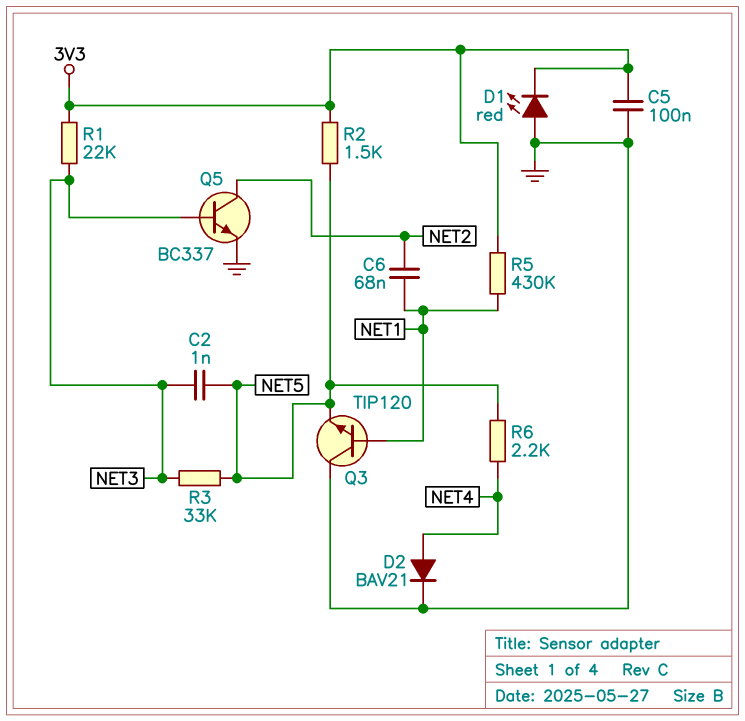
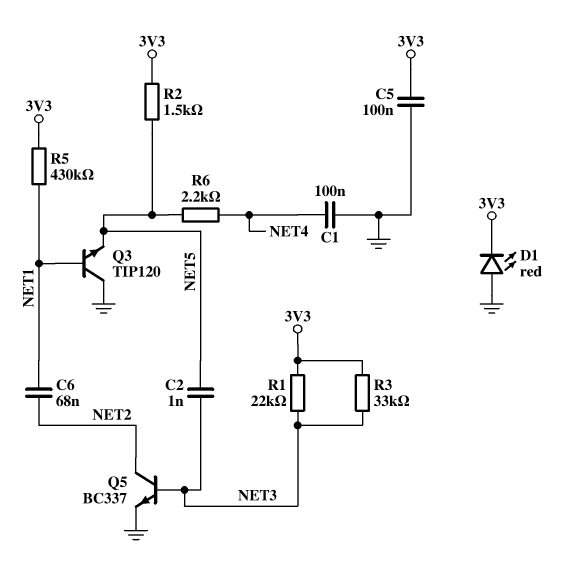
C1: none -> 100nF (GND, NET4)
D2: diode BAV21 (A NET4, K GND) -> none
R3: 33k (NET3, NET5) -> 33k (3V3, NET3)

